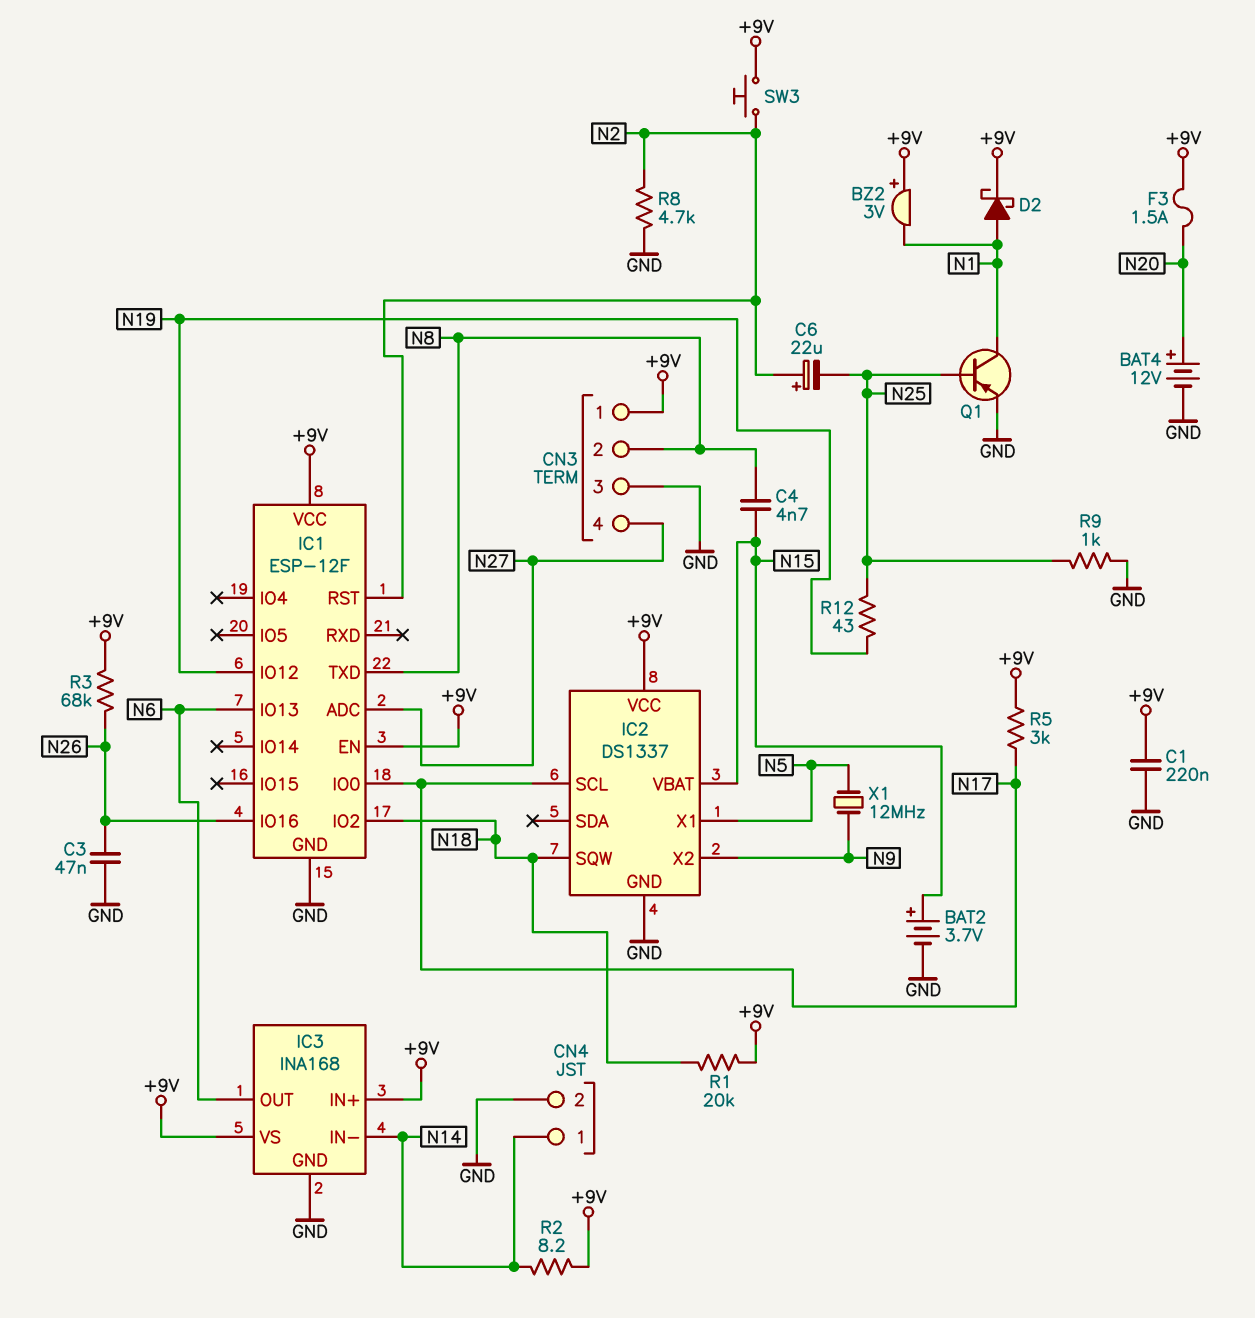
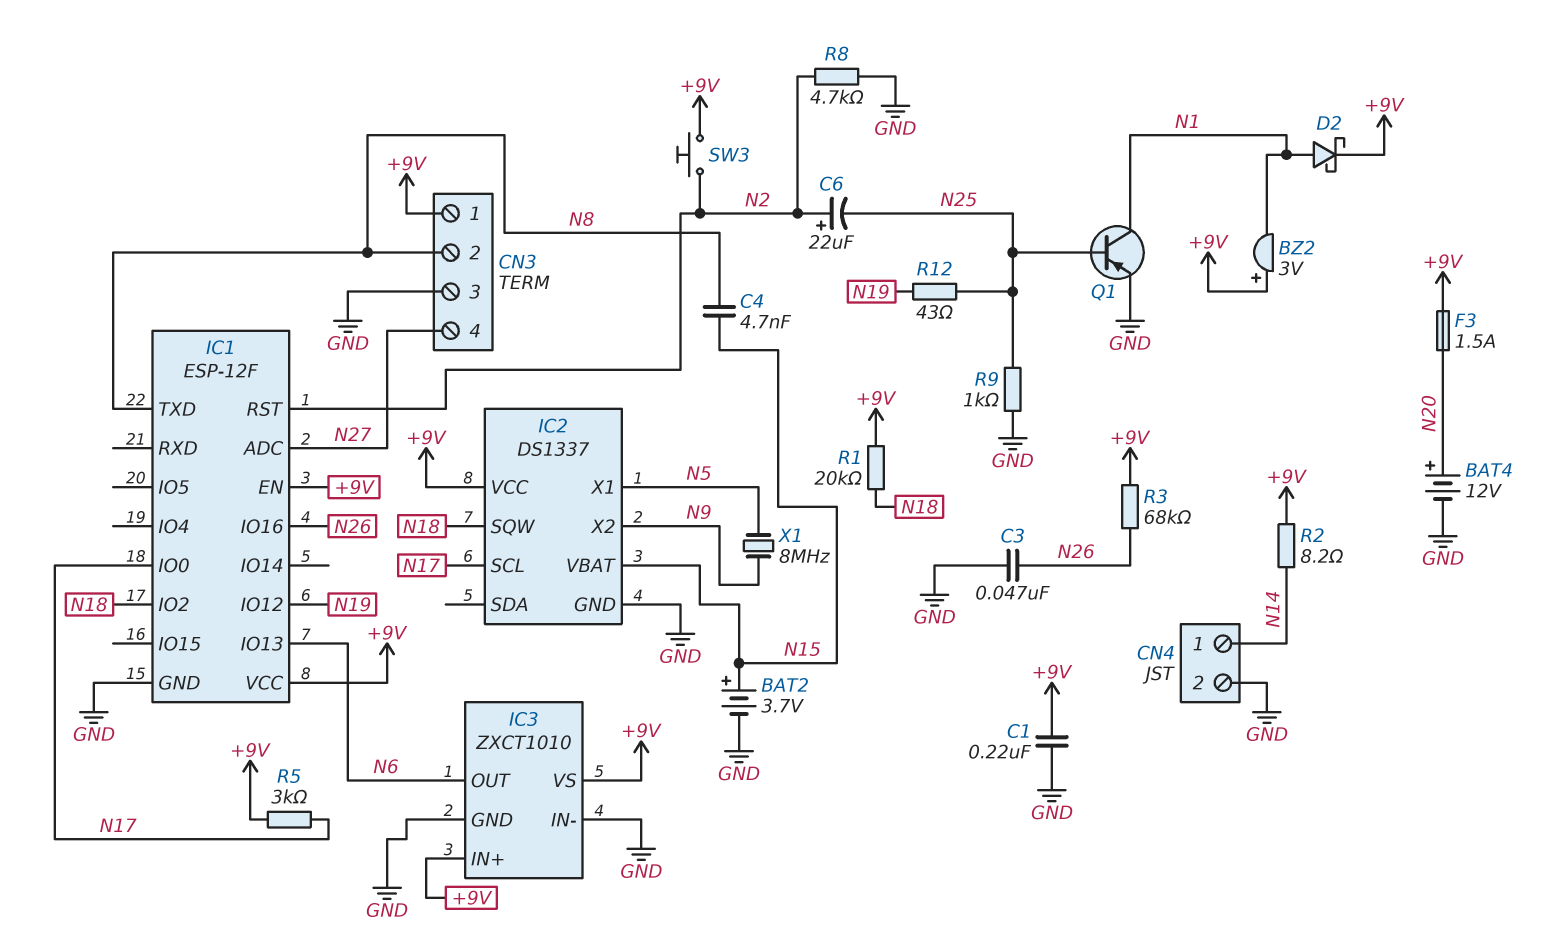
IC3: INA168 -> ZXCT1010
IC3 pin IN-: N14 -> GND
X1: 12MHz (N5, N9) -> 8MHz (N5, N9)

